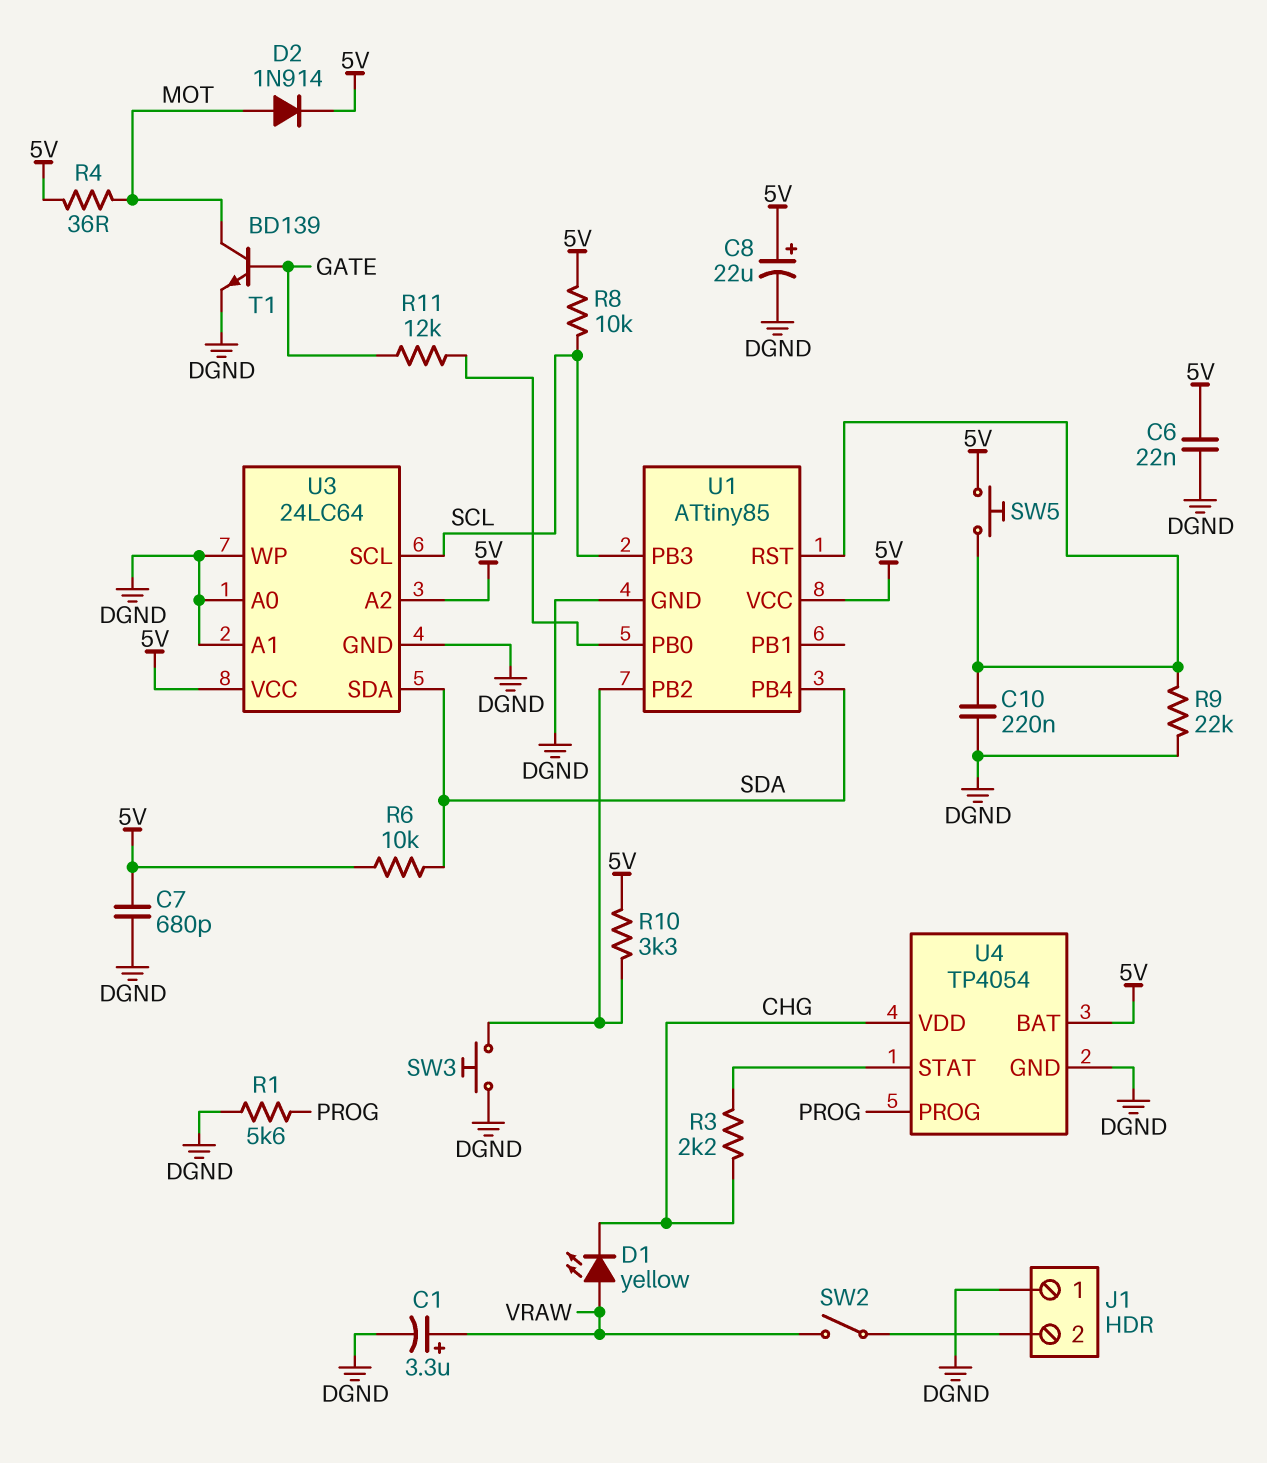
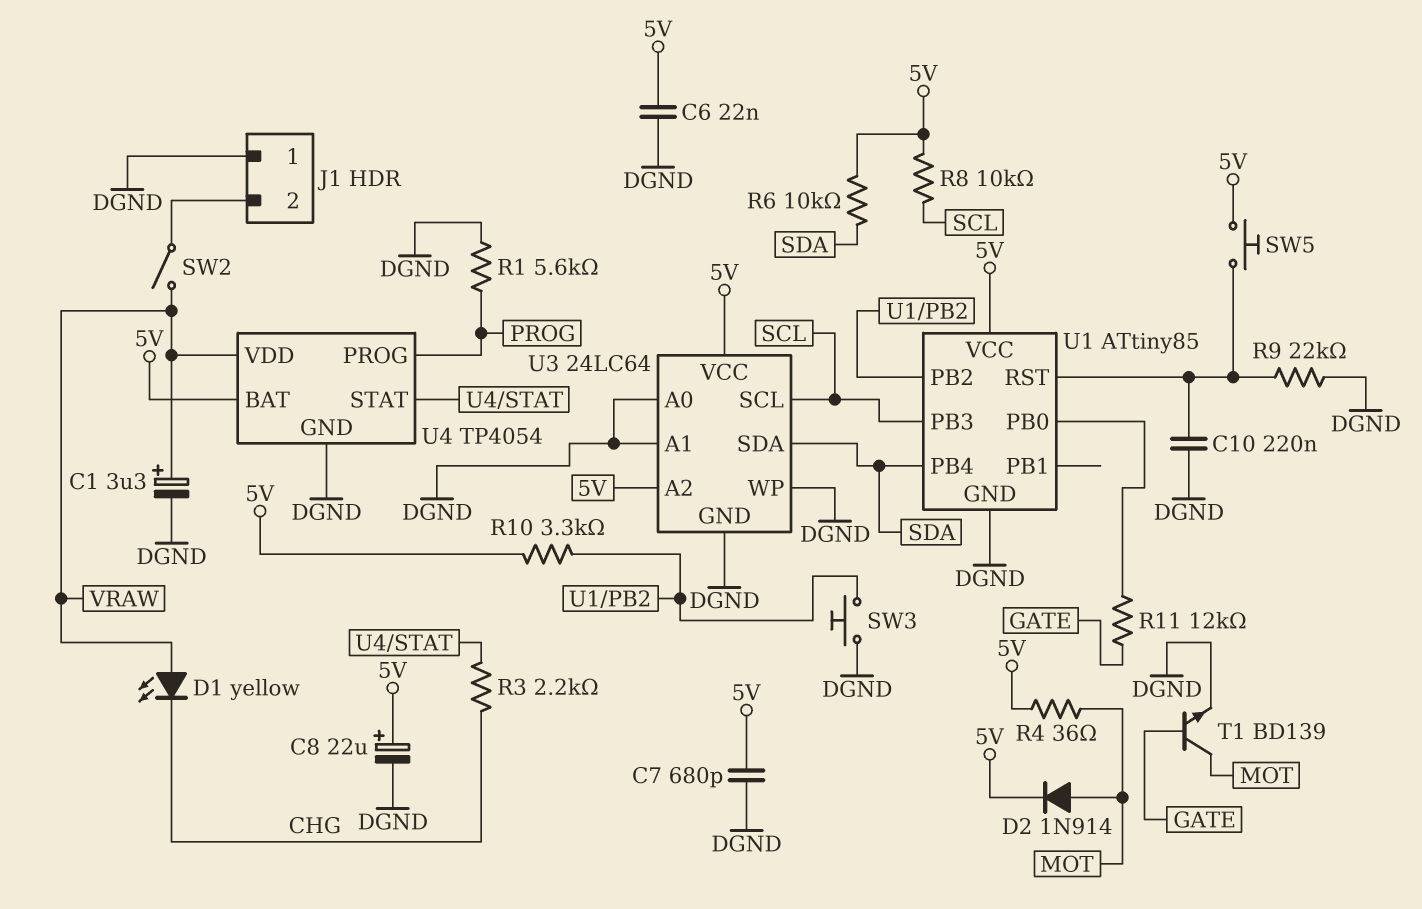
U4 pin VDD: CHG -> VRAW

